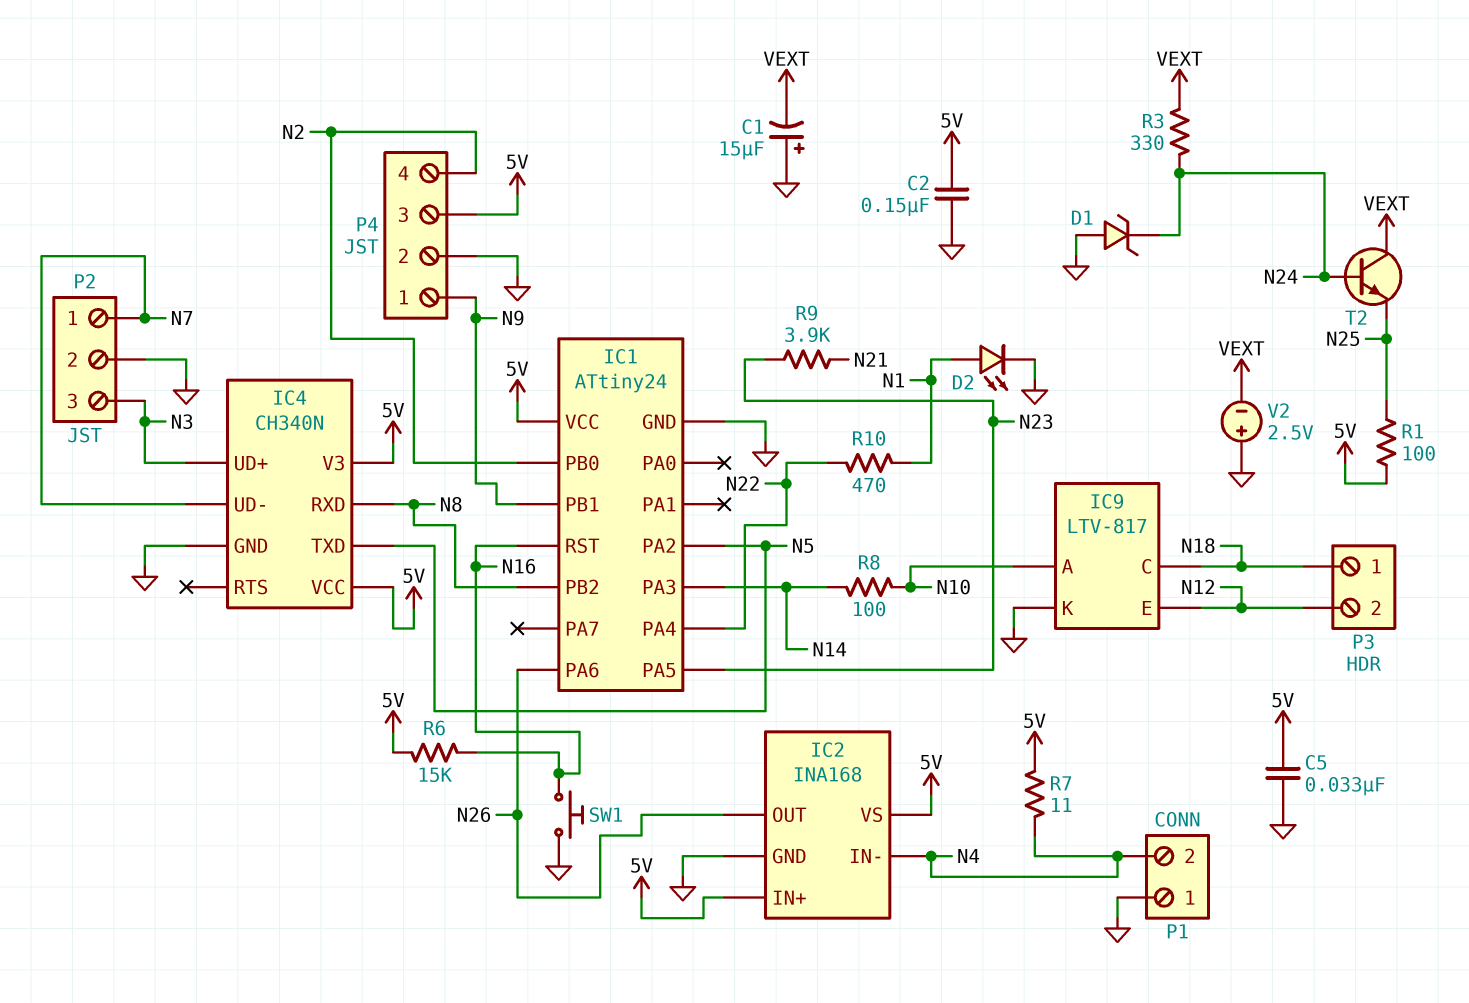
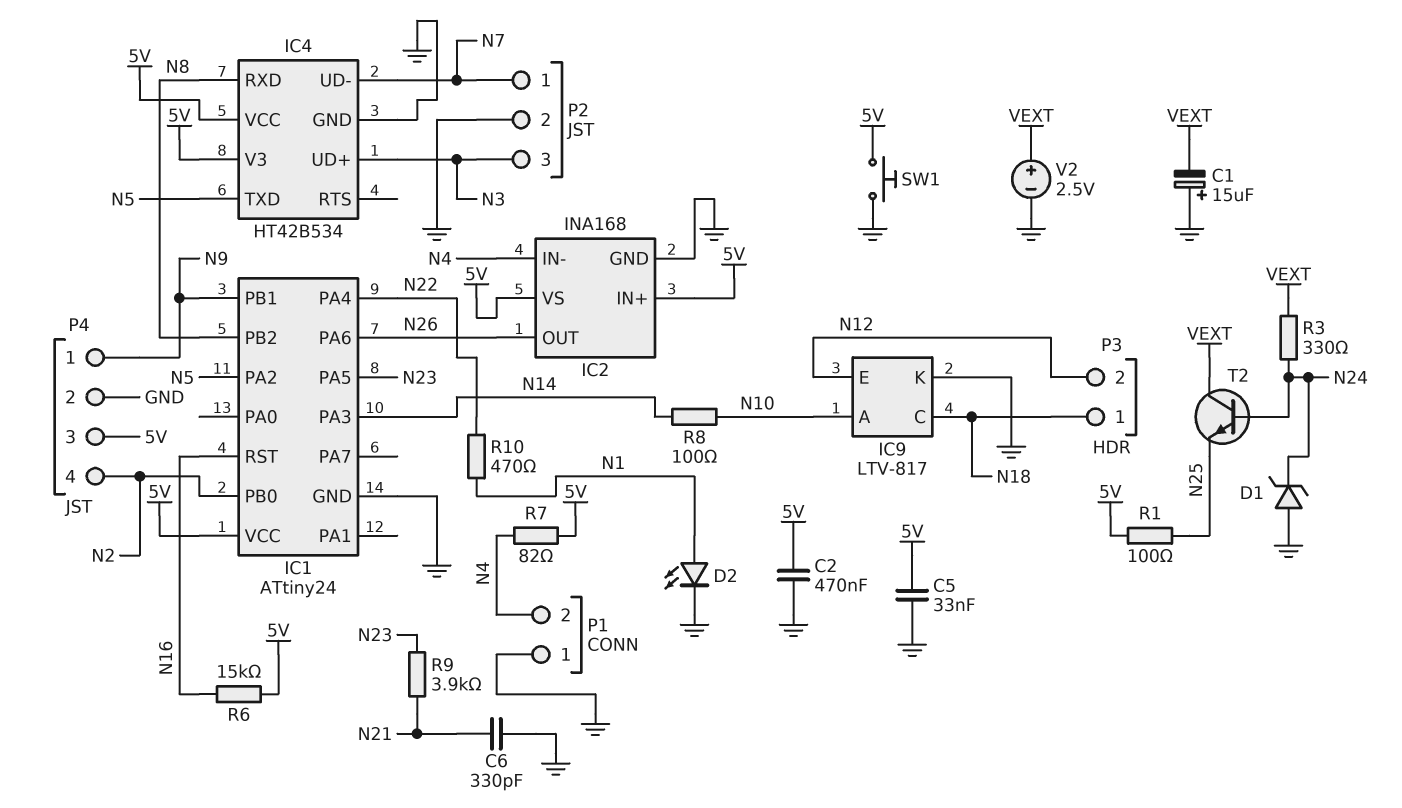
C2: 150nF (5V, GND) -> 470nF (5V, GND)
C6: none -> 330pF (GND, N21)
IC4: CH340N -> HT42B534
R7: 11 (5V, N4) -> 82 (5V, N4)
SW1: button (GND, N16) -> button (5V, GND)
V2: 2.5V (plus GND, minus VEXT) -> 2.5V (plus VEXT, minus GND)

